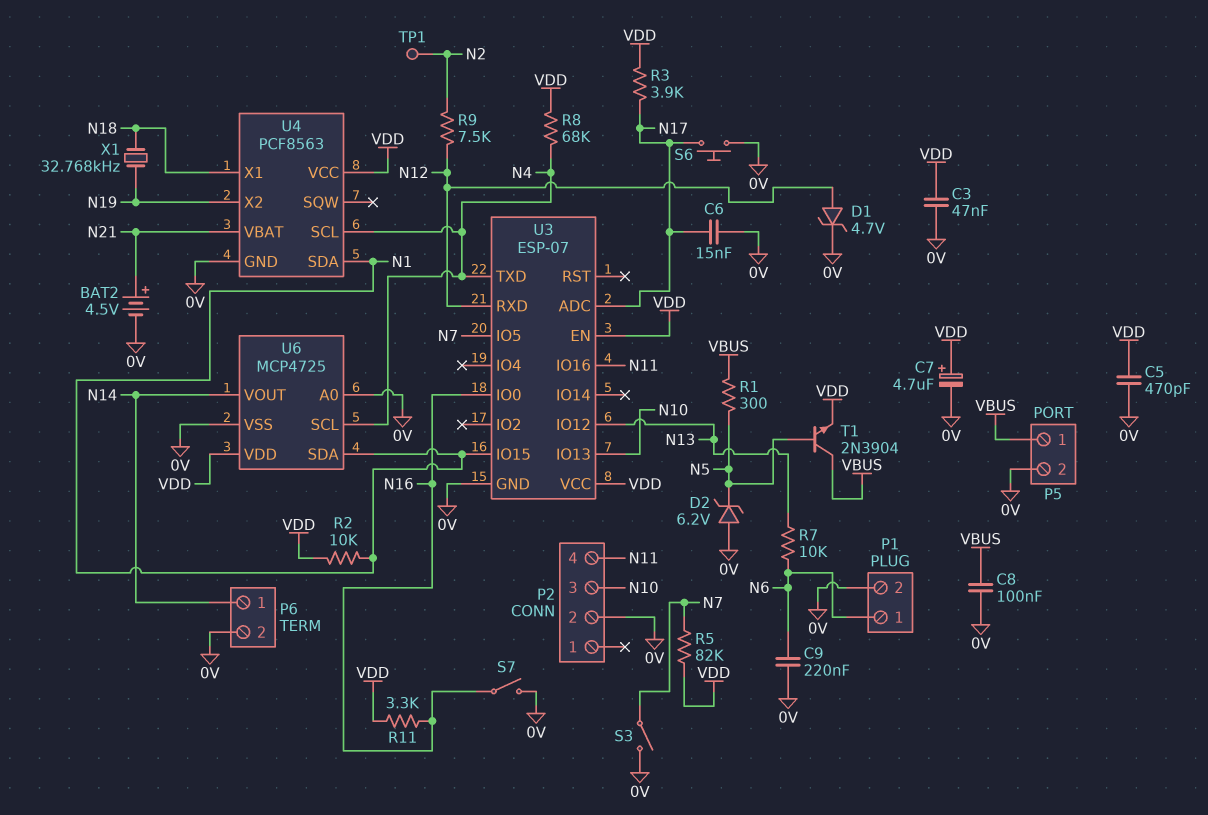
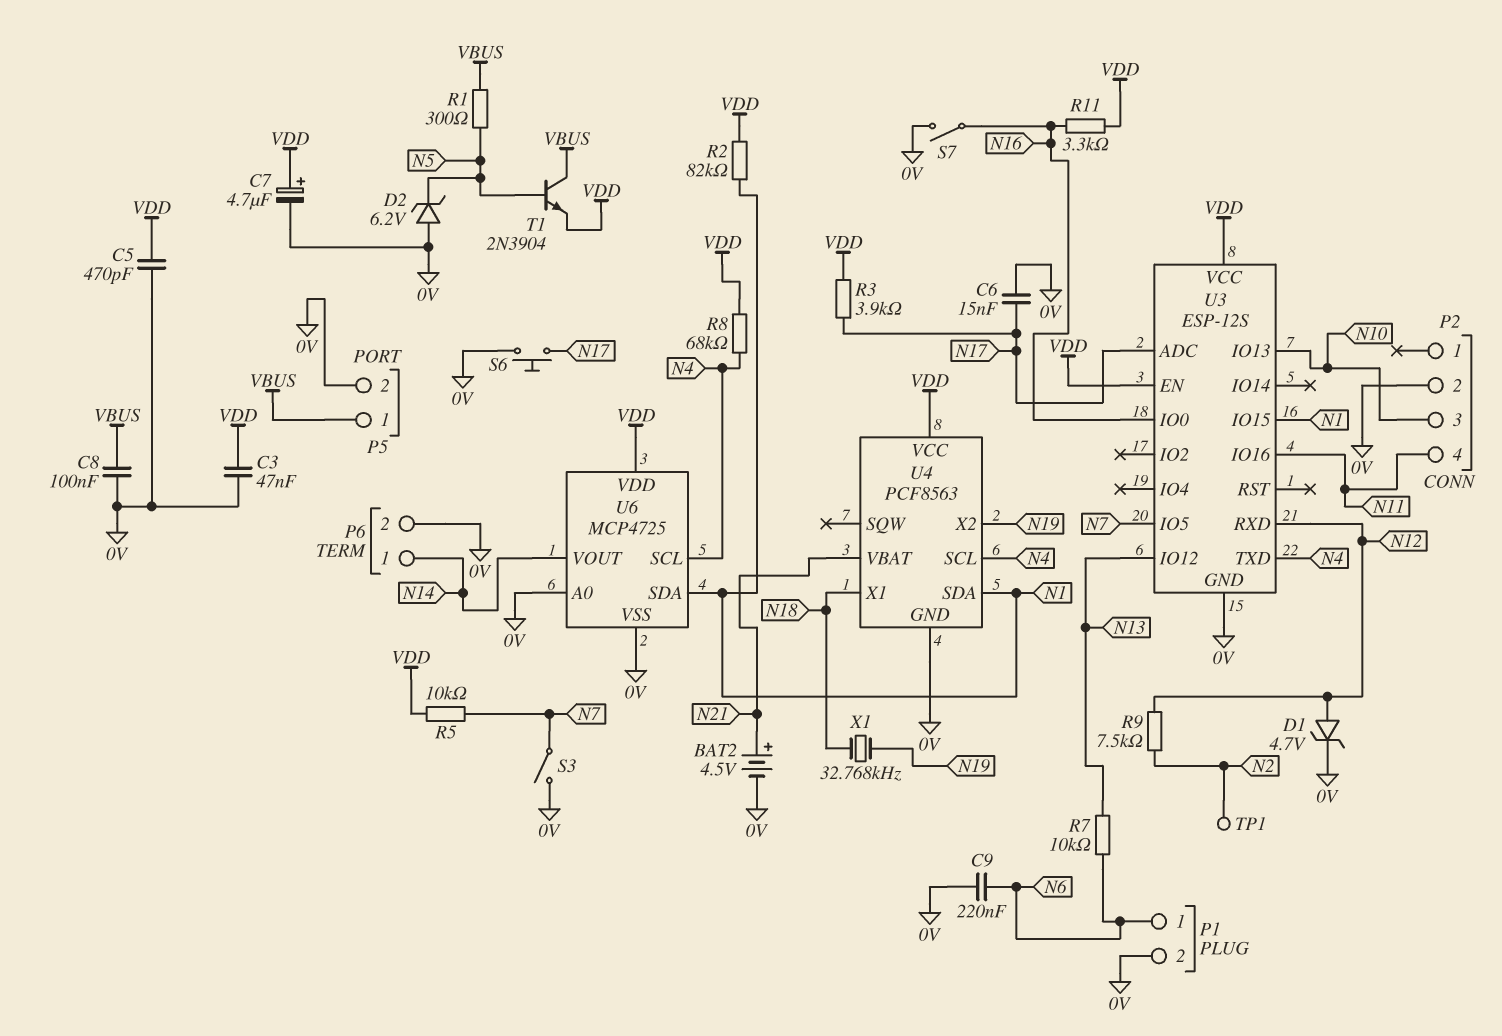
R2: 10k (N1, VDD) -> 82k (N1, VDD)
R5: 82k (N7, VDD) -> 10k (N7, VDD)
U3: ESP-07 -> ESP-12S

